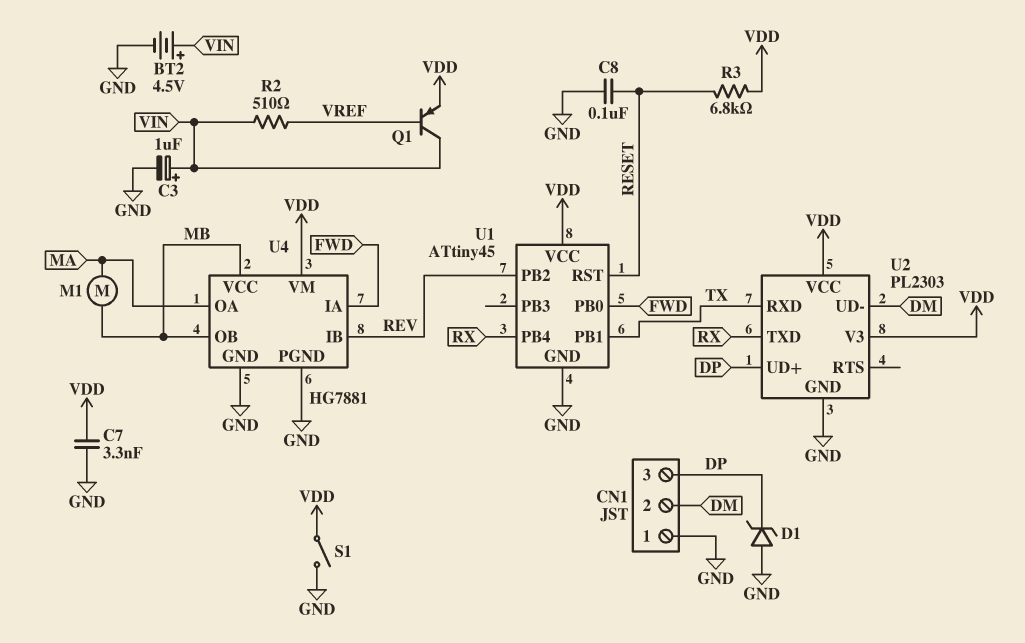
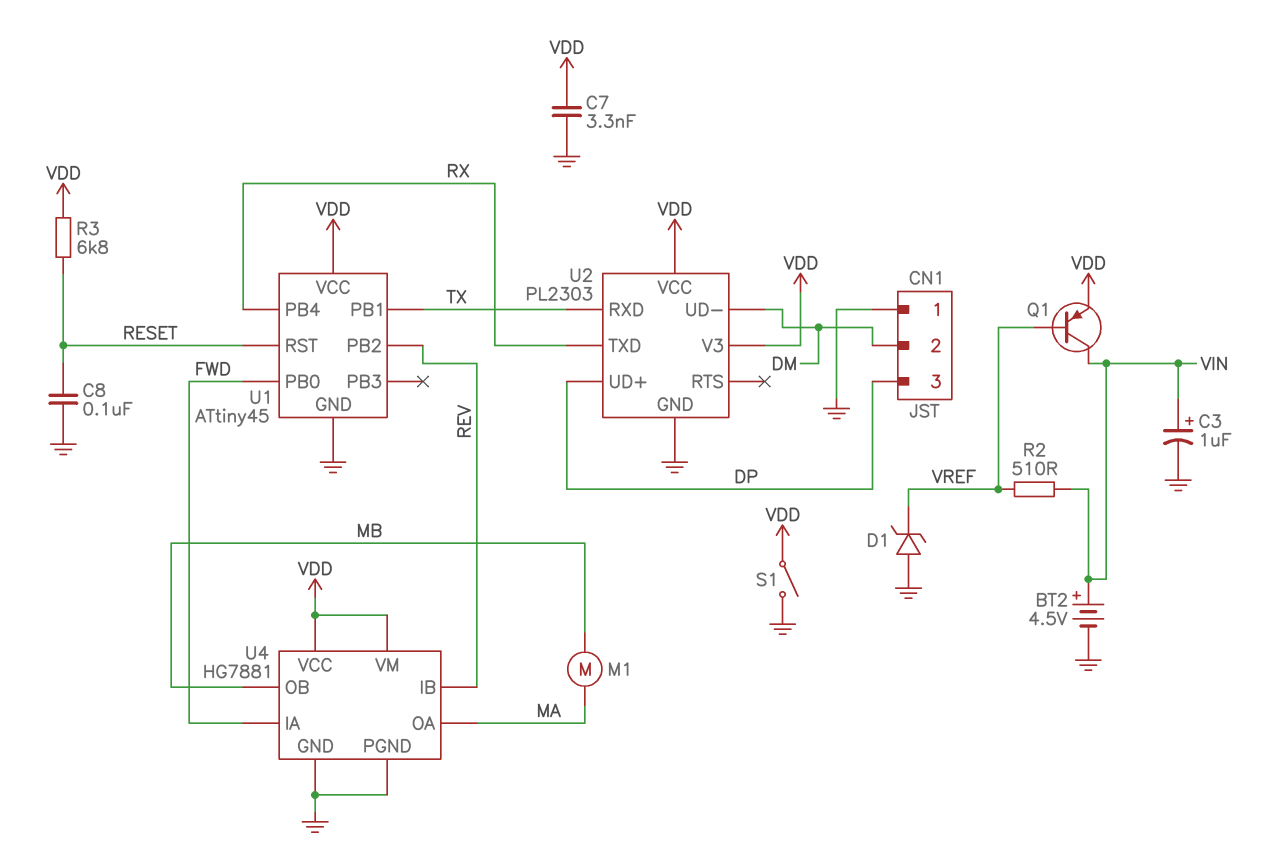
D1: zener (A GND, K DP) -> zener (A GND, K VREF)
U4 pin VCC: MB -> VDD

